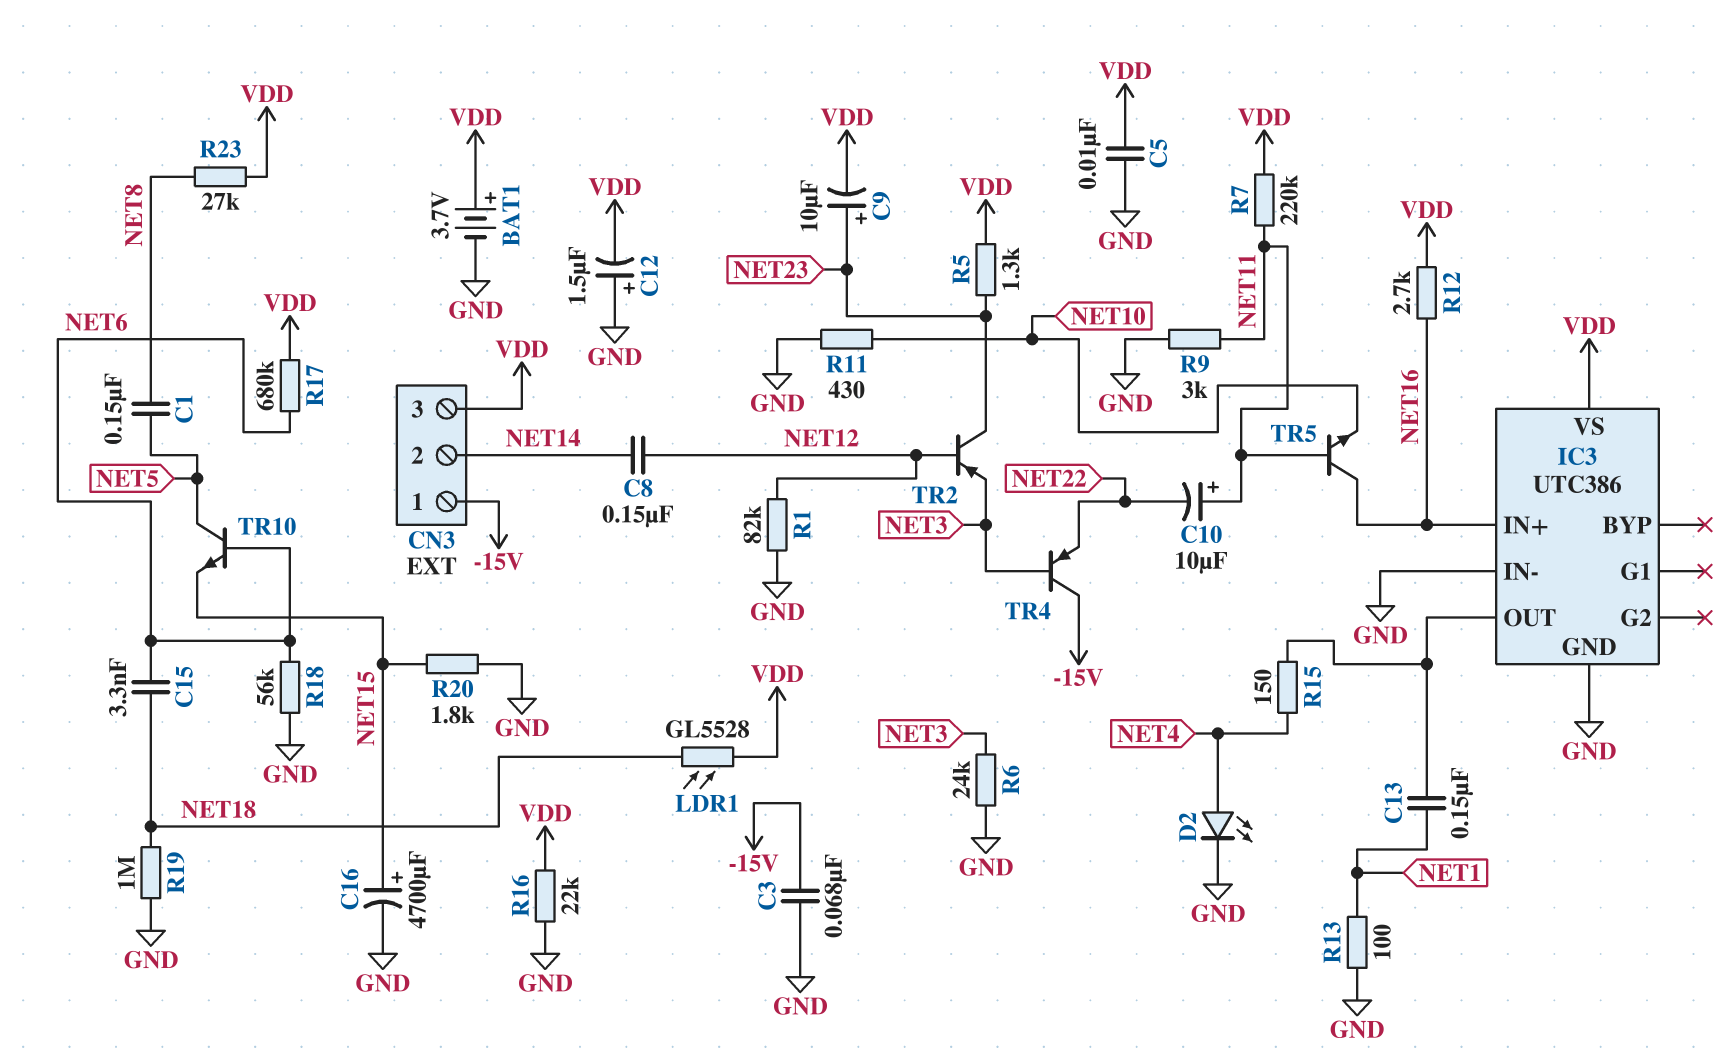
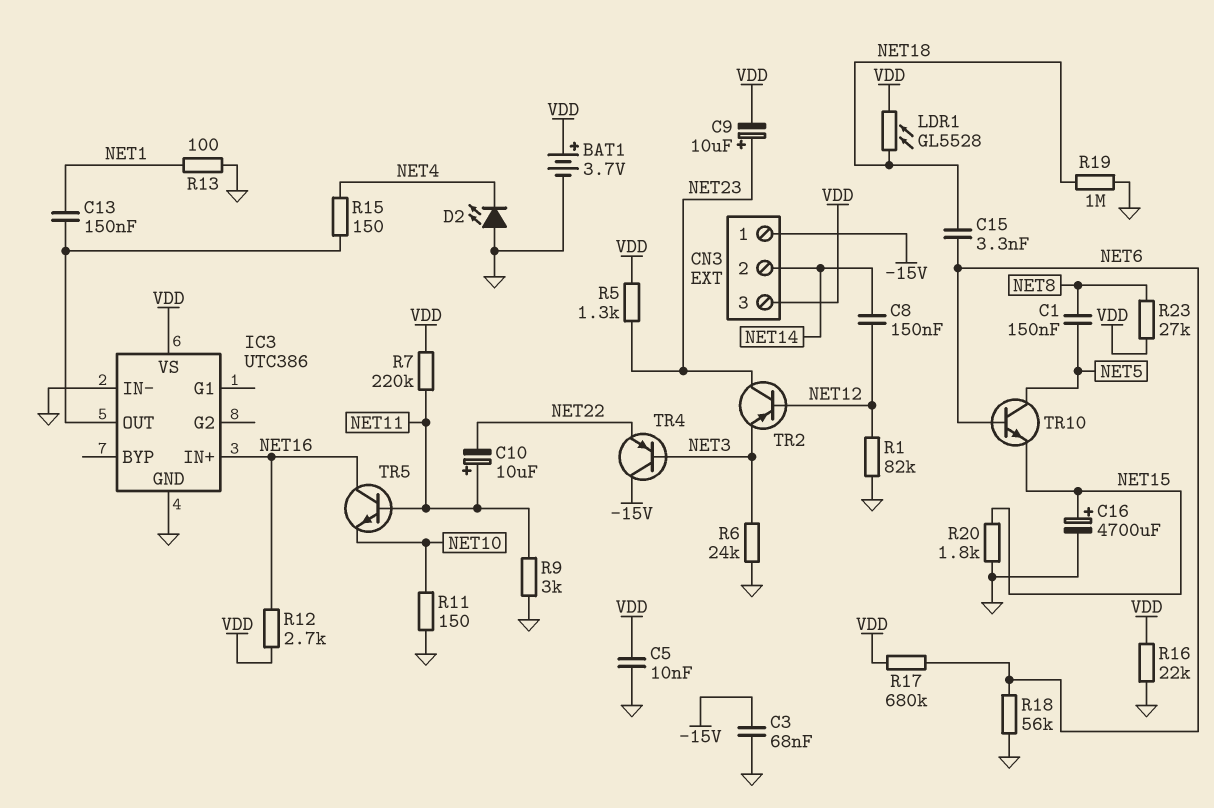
C12: 1.5uF (plus GND, minus VDD) -> none
D2: LED (A NET4, K GND) -> LED (A GND, K NET4)
R11: 430 (GND, NET10) -> 150 (GND, NET10)

